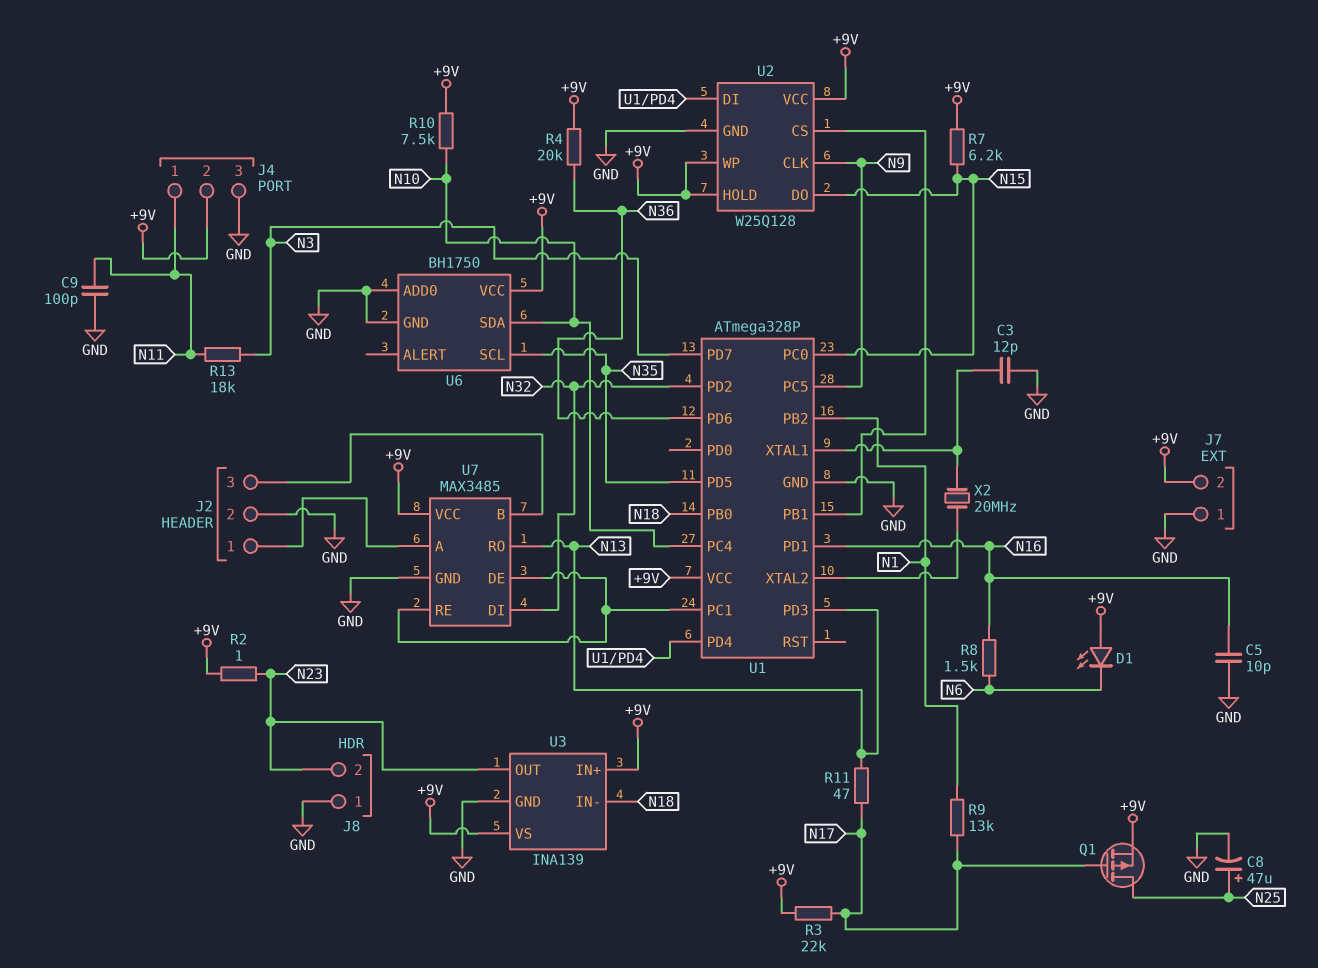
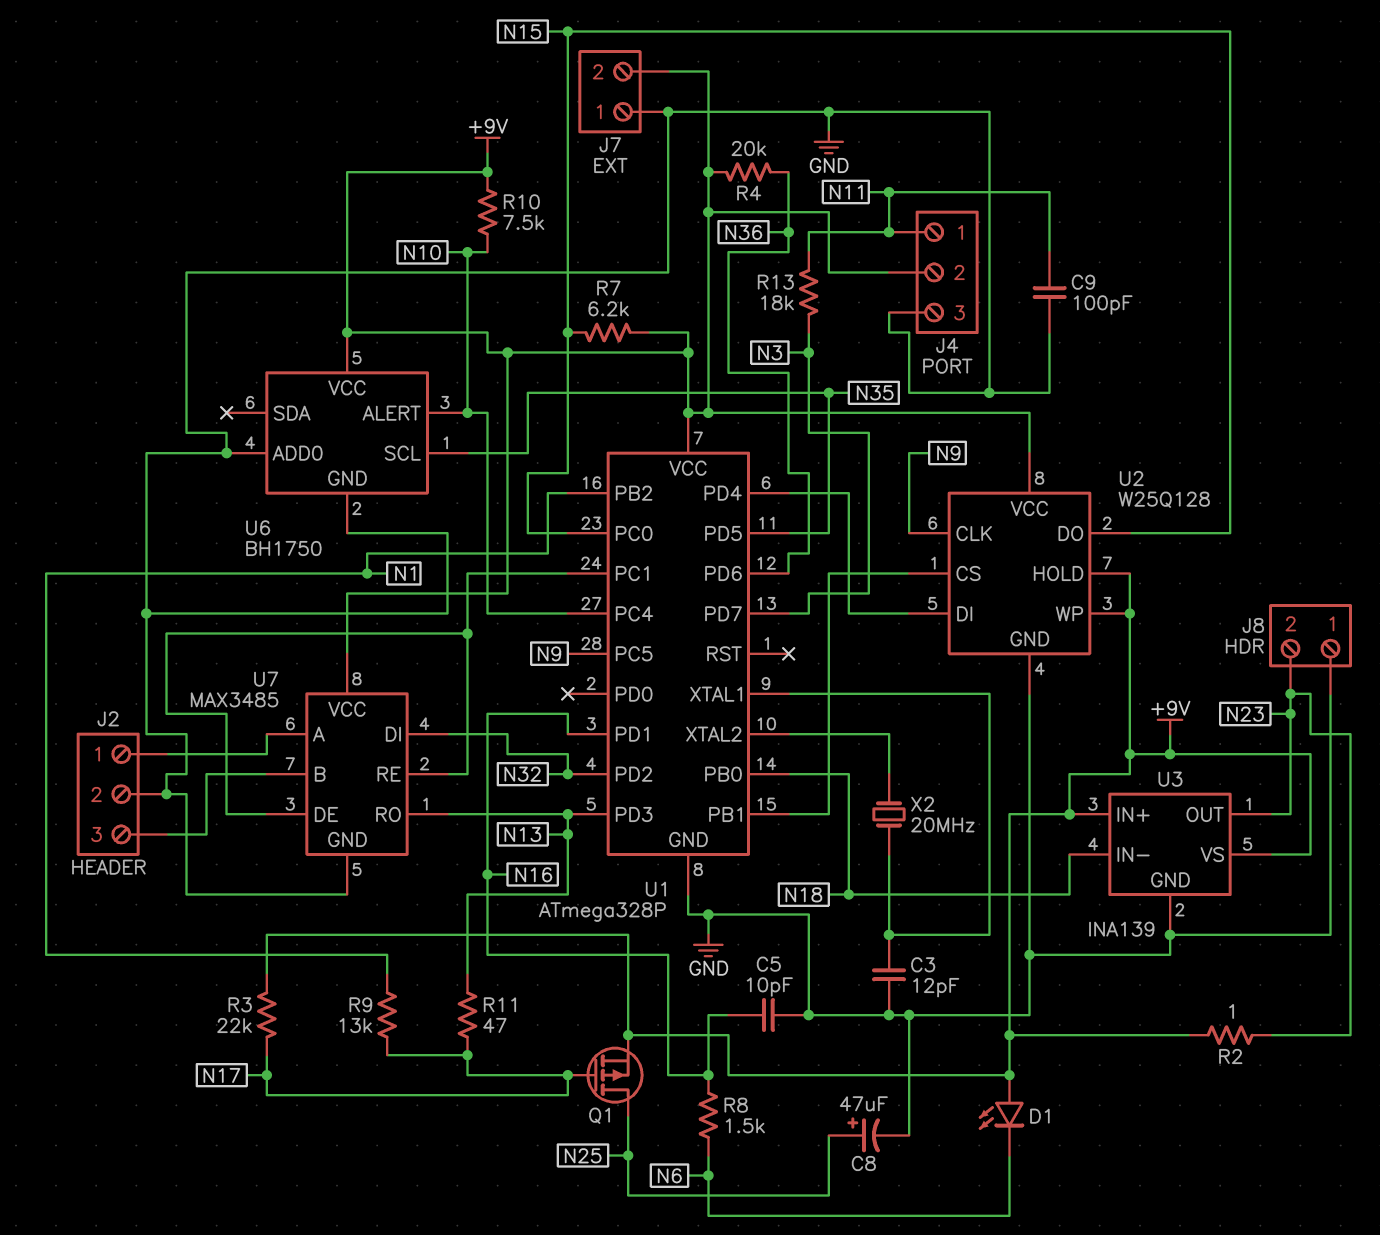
U6 pin ALERT: none -> N10
U6 pin SDA: N10 -> none

